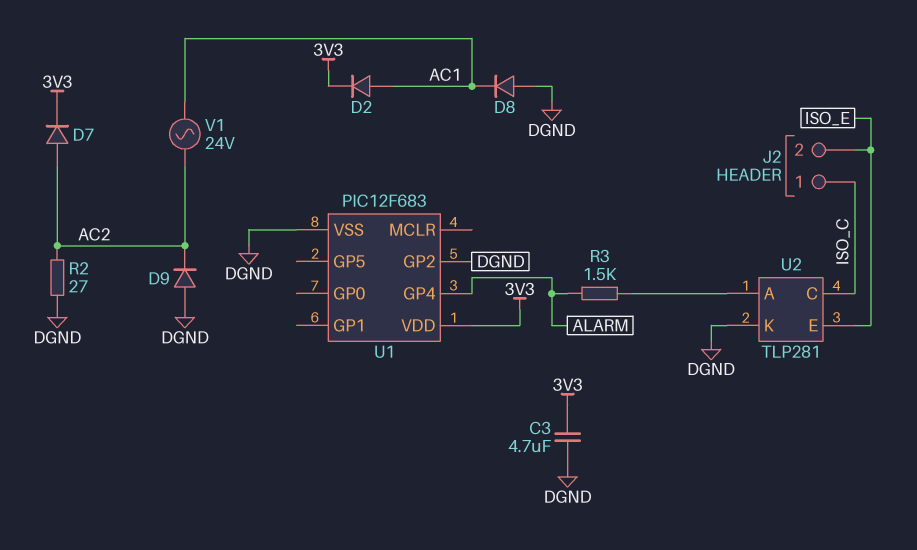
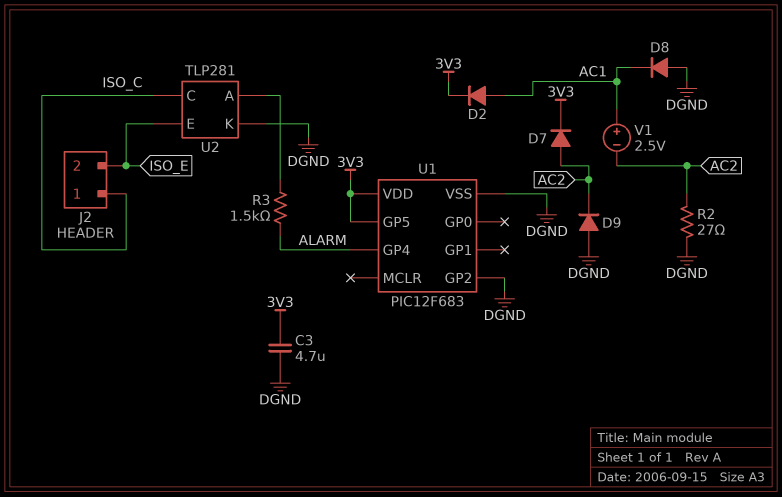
U1 pin GP5: none -> 3V3
V1: AC 24V (AC1, AC2) -> 2.5V (plus AC1, minus AC2)

